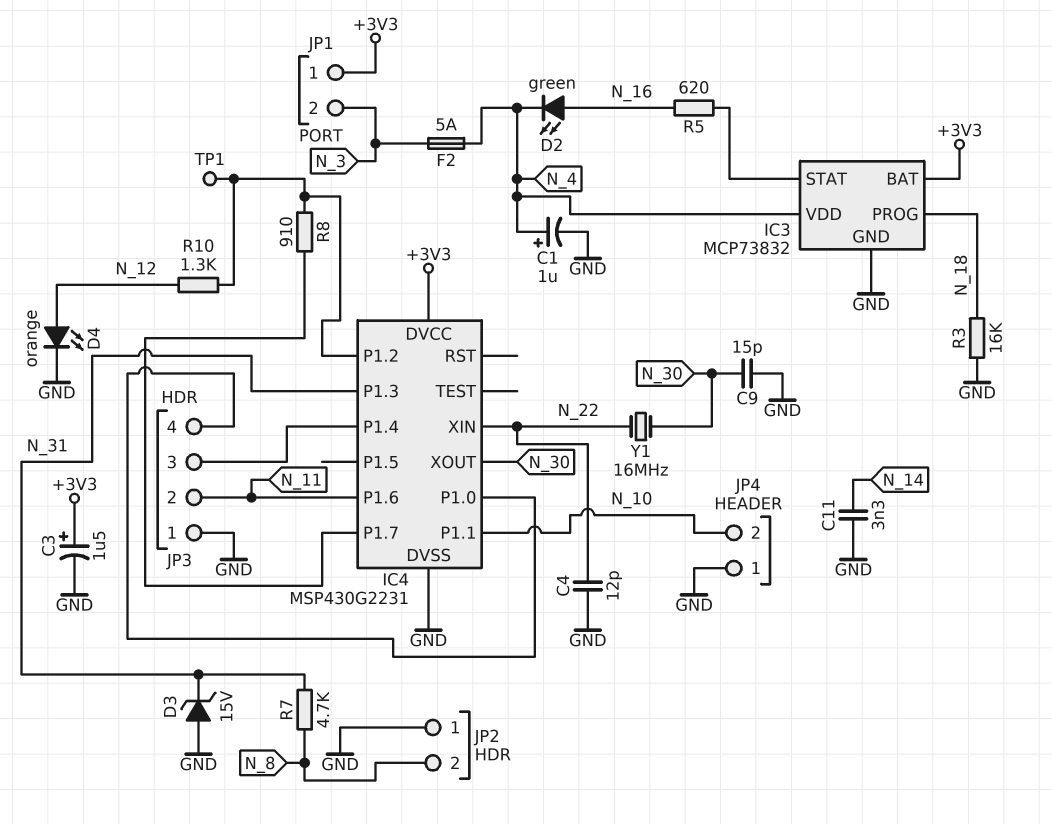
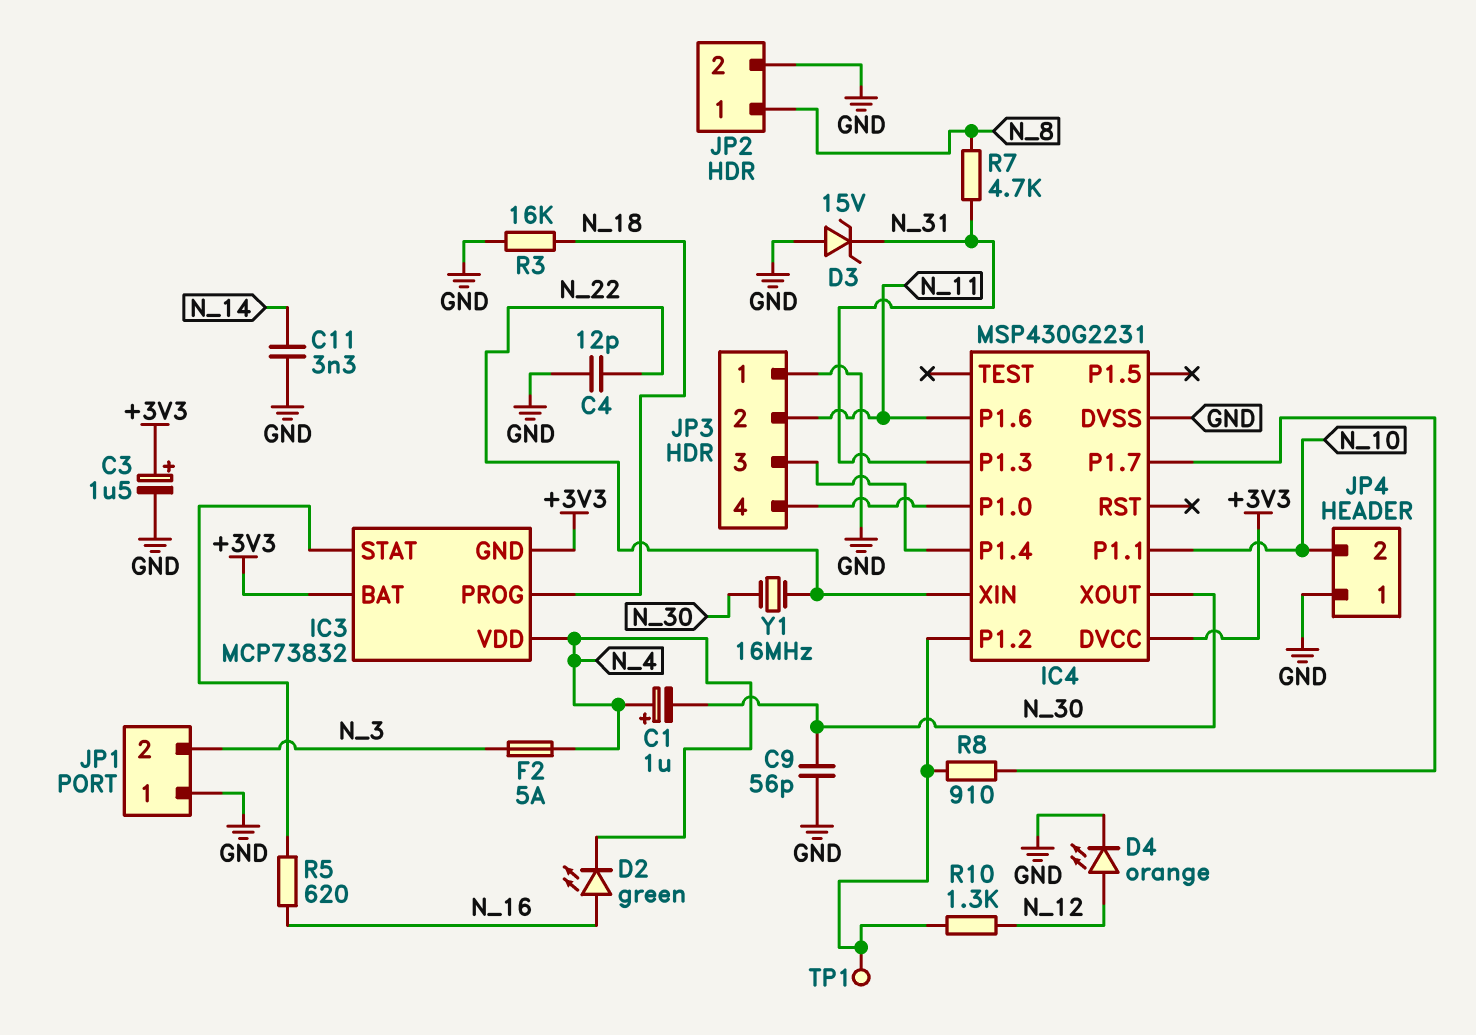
C1: 1uF (plus N_4, minus GND) -> 1uF (plus N_4, minus N_30)
C9: 15pF (GND, N_30) -> 56pF (GND, N_30)
IC3 pin GND: GND -> +3V3
JP1 pin 1: +3V3 -> GND
JP2 pin 1: GND -> N_8
JP2 pin 2: N_8 -> GND

